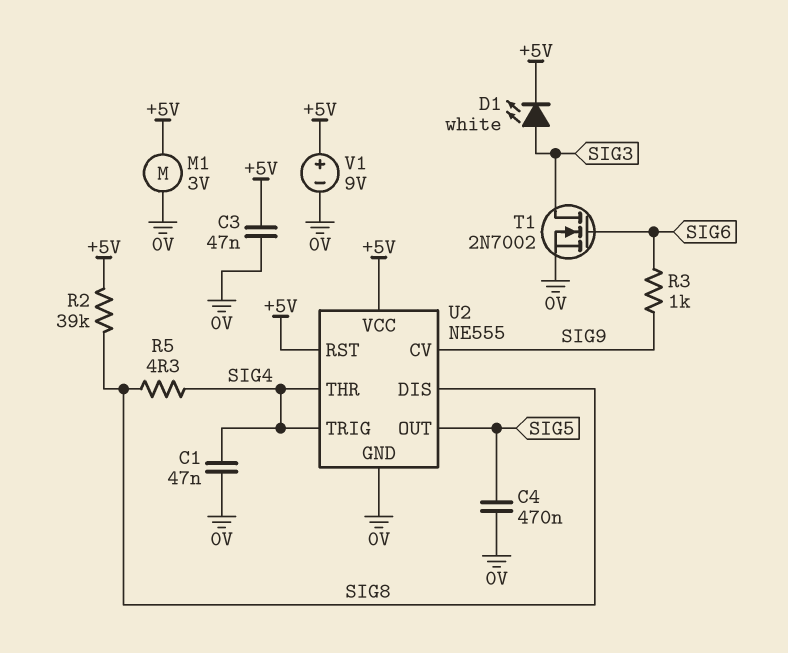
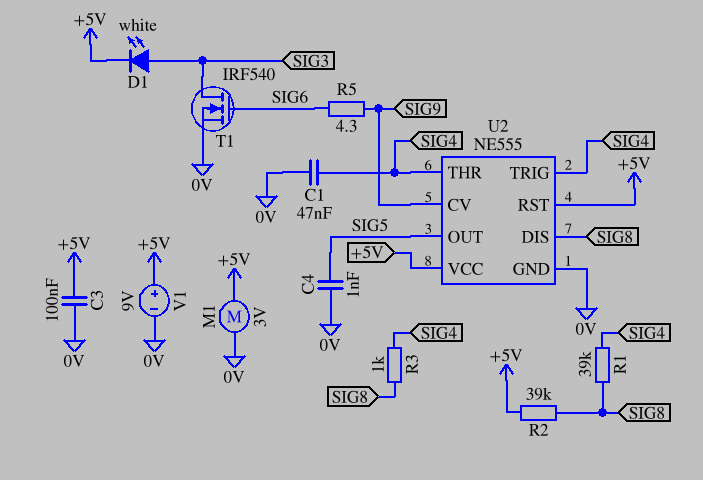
C3: 47nF (+5V, 0V) -> 100nF (+5V, 0V)
C4: 470nF (0V, SIG5) -> 1nF (0V, SIG5)
R1: none -> 39k (SIG4, SIG8)
R3: 1k (SIG6, SIG9) -> 1k (SIG4, SIG8)
R5: 4.3 (SIG4, SIG8) -> 4.3 (SIG6, SIG9)
T1: NMOS 2N7002 (G SIG6, D SIG3, S 0V) -> NMOS IRF540 (G SIG6, D SIG3, S 0V)

